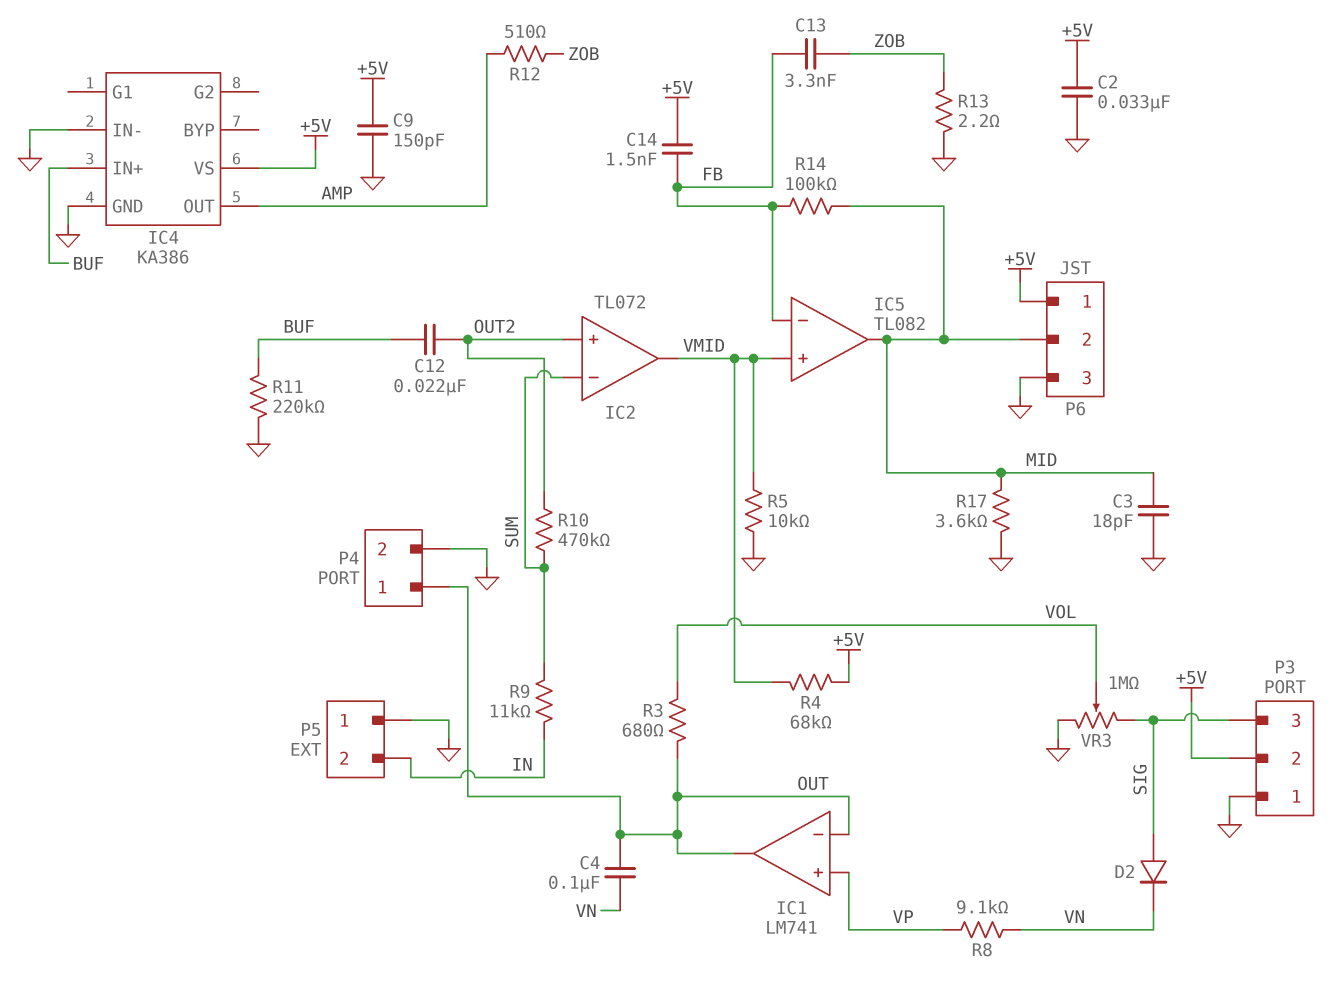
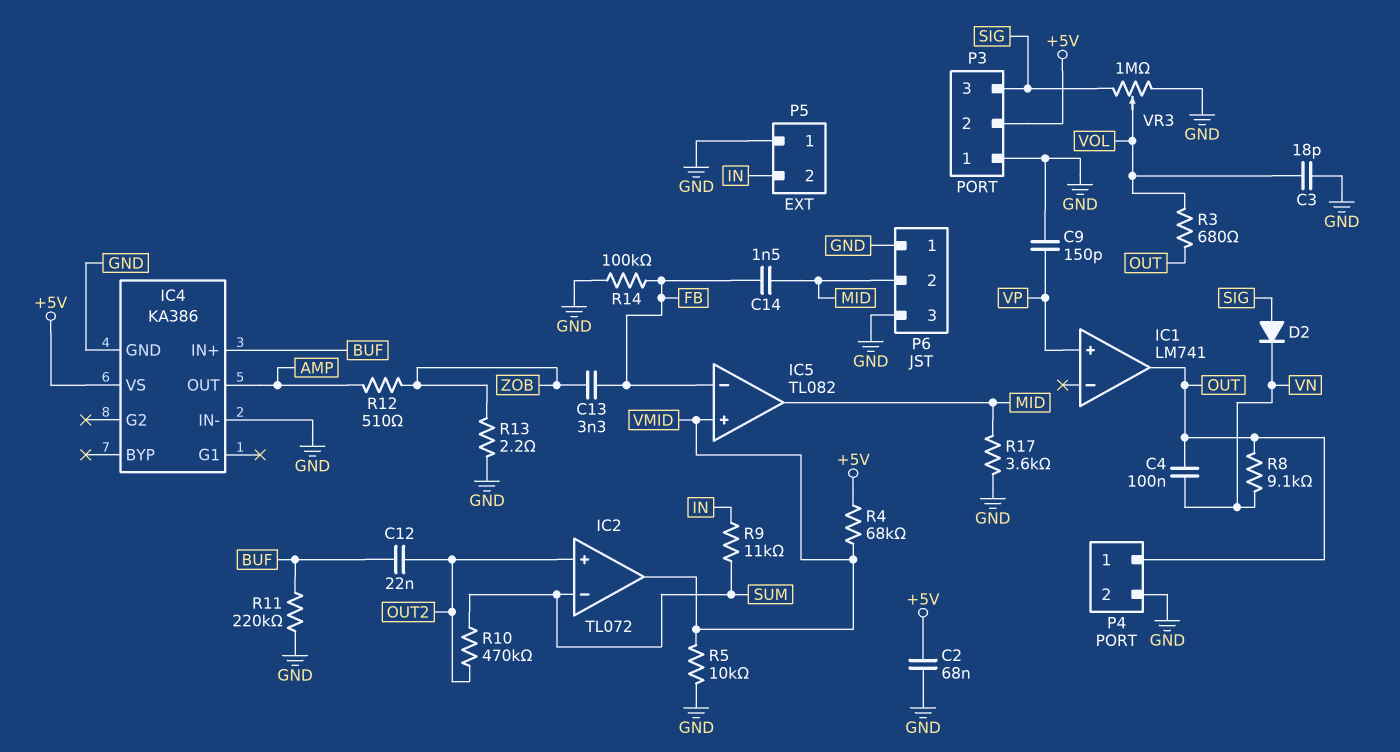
C2: 33nF (+5V, GND) -> 68nF (+5V, GND)
C3: 18pF (GND, MID) -> 18pF (GND, VOL)
C9: 150pF (+5V, GND) -> 150pF (GND, VP)
C14: 1.5nF (+5V, FB) -> 1.5nF (FB, MID)
IC1 pin in-: OUT -> none
P6 pin 1: +5V -> GND
R8: 9.1k (VN, VP) -> 9.1k (OUT, VN)
R14: 100k (FB, MID) -> 100k (FB, GND)

